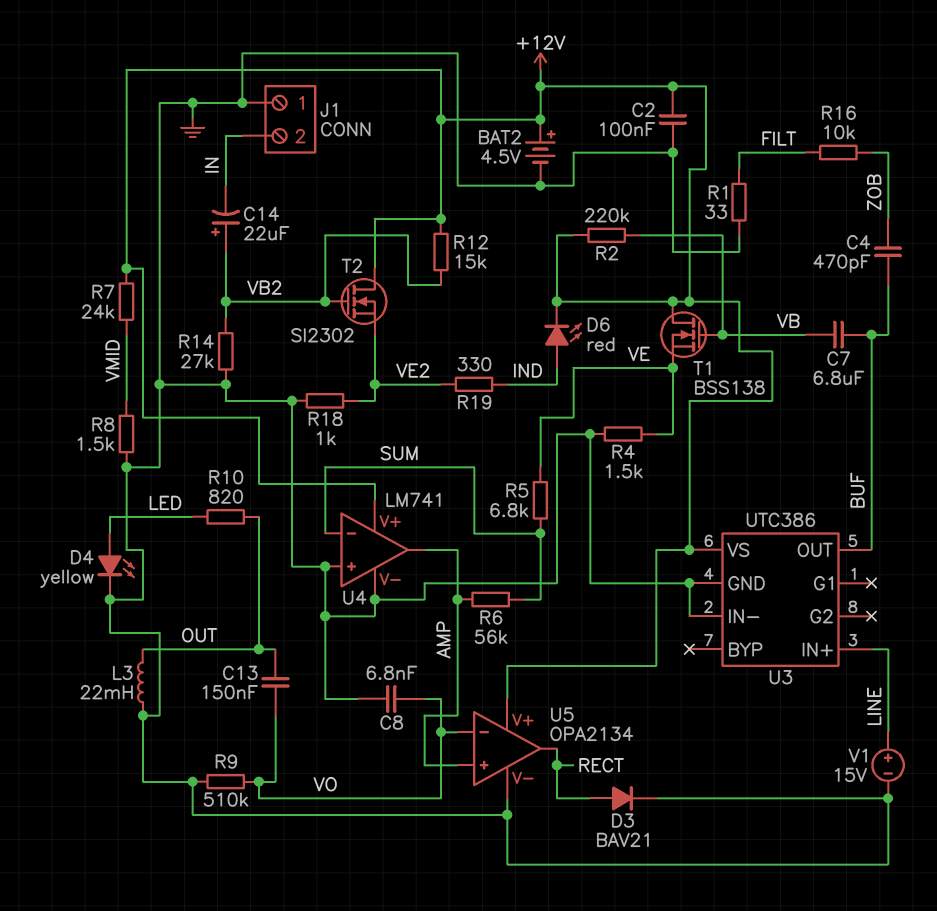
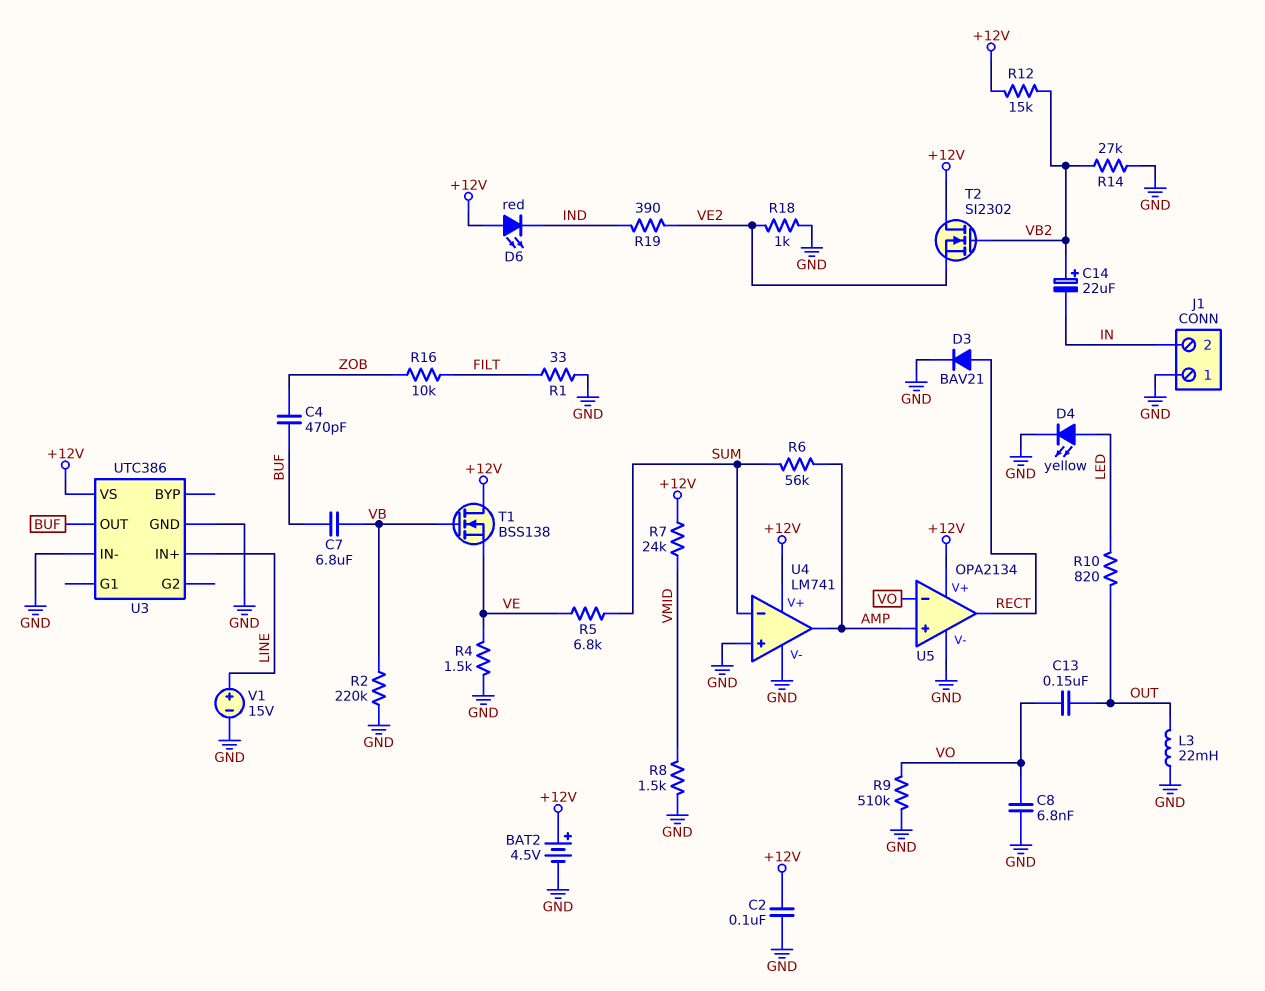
D6: LED red (A IND, K +12V) -> LED red (A +12V, K IND)
R2: 220k (+12V, VB) -> 220k (GND, VB)
R19: 330 (IND, VE2) -> 390 (IND, VE2)

